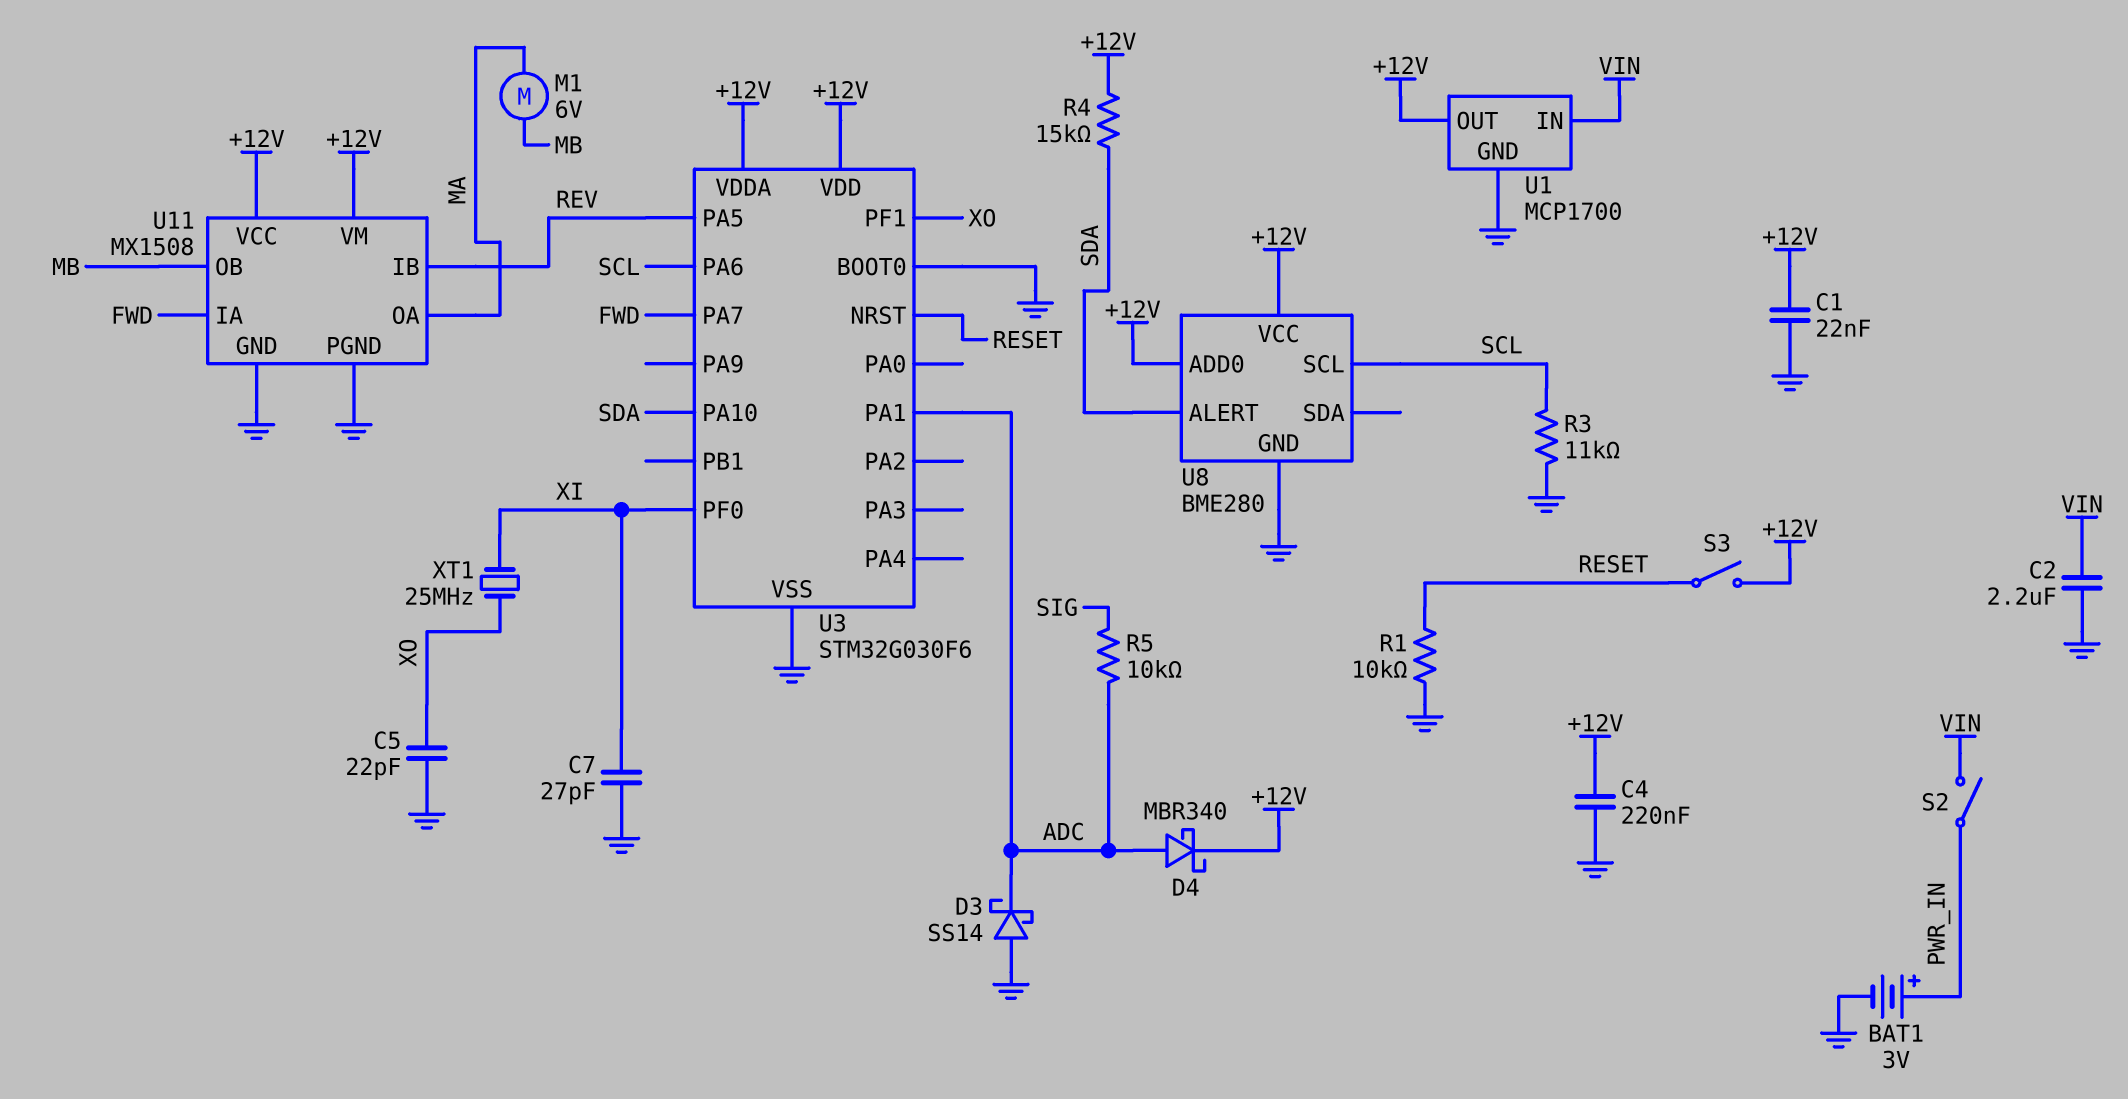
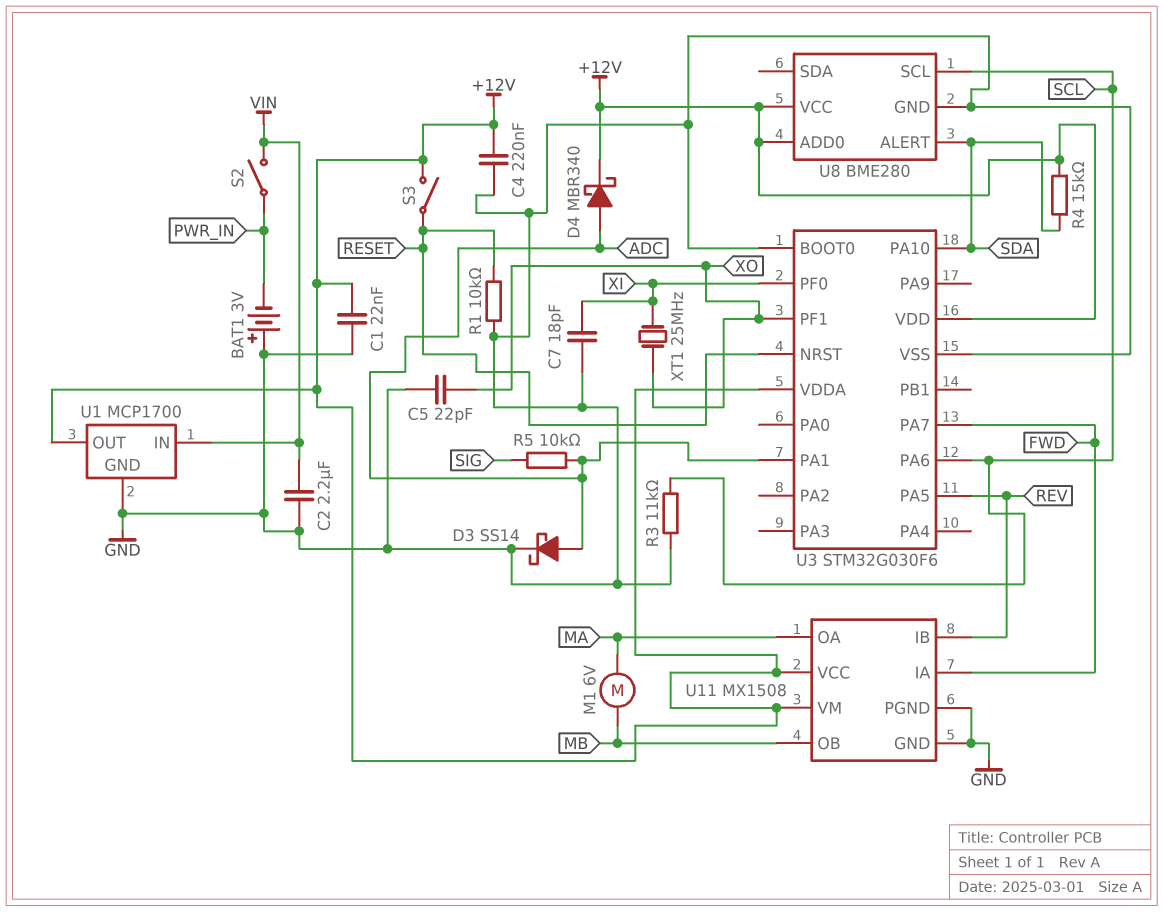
BAT1: 3V (plus PWR_IN, minus GND) -> 3V (plus GND, minus PWR_IN)
C7: 27pF (GND, XI) -> 18pF (GND, XI)
D3: schottky SS14 (A GND, K ADC) -> schottky SS14 (A ADC, K GND)

